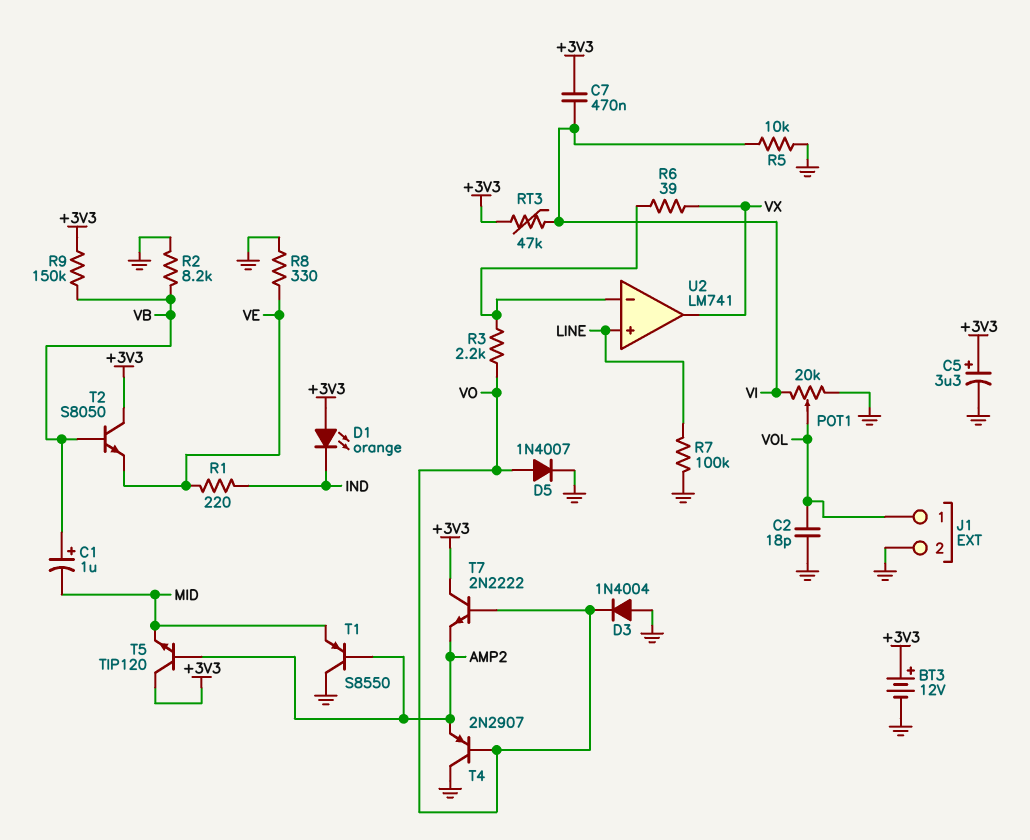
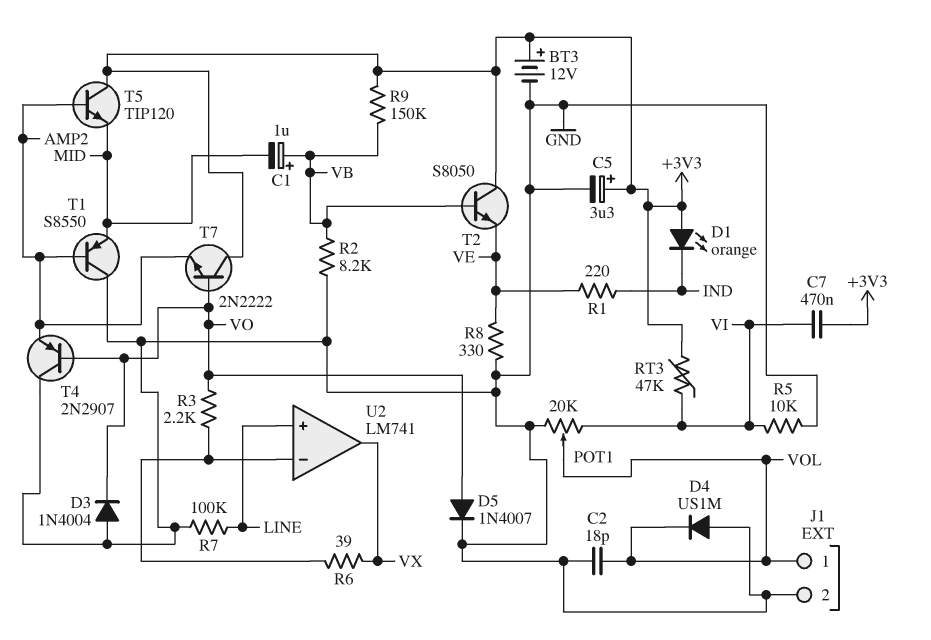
D4: none -> diode US1M (A GND, K VOL)

